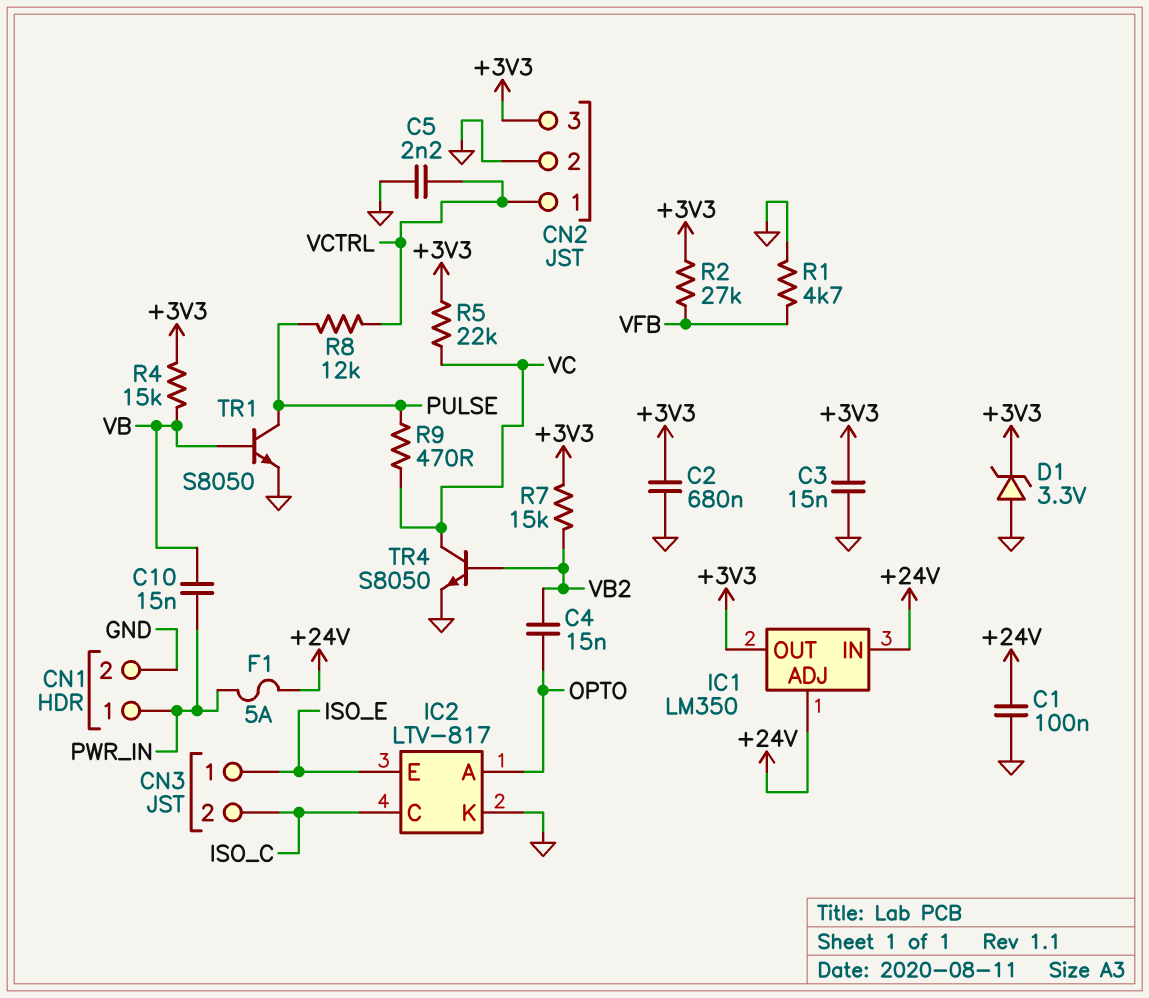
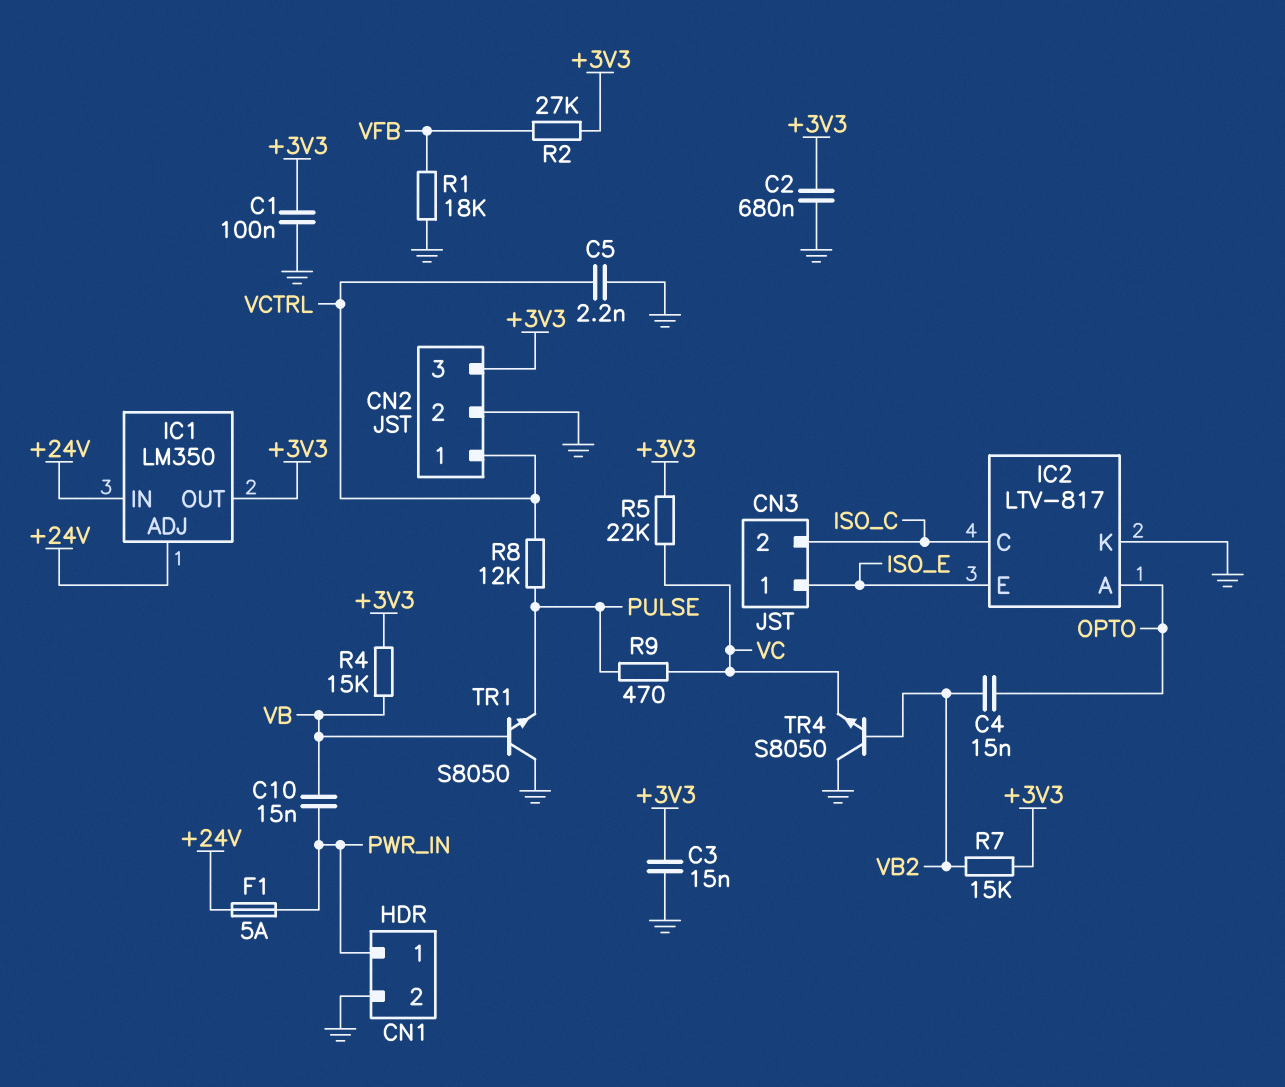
C1: 100nF (+24V, GND) -> 100nF (+3V3, GND)
D1: zener 3.3V (A GND, K +3V3) -> none
R1: 4.7k (GND, VFB) -> 18k (GND, VFB)
TR1: NPN S8050 (B VB, C PULSE, E GND) -> NPN S8050 (B VB, C GND, E PULSE)
TR4: NPN S8050 (B VB2, C VC, E GND) -> NPN S8050 (B VB2, C GND, E VC)

